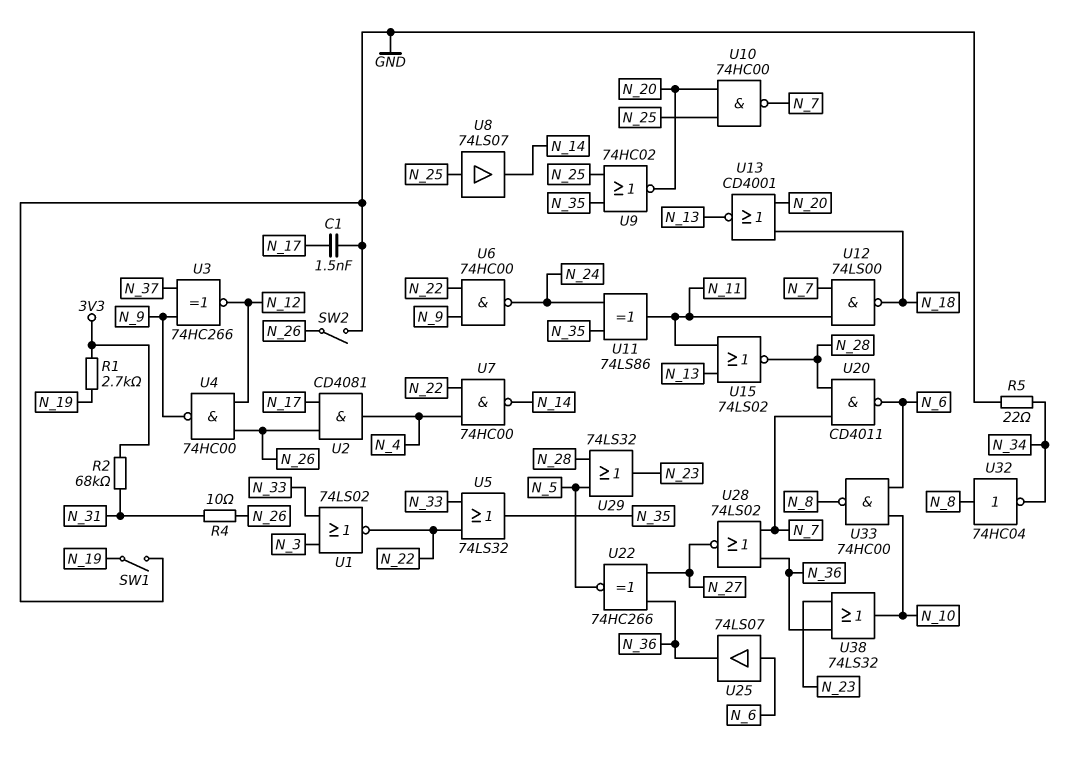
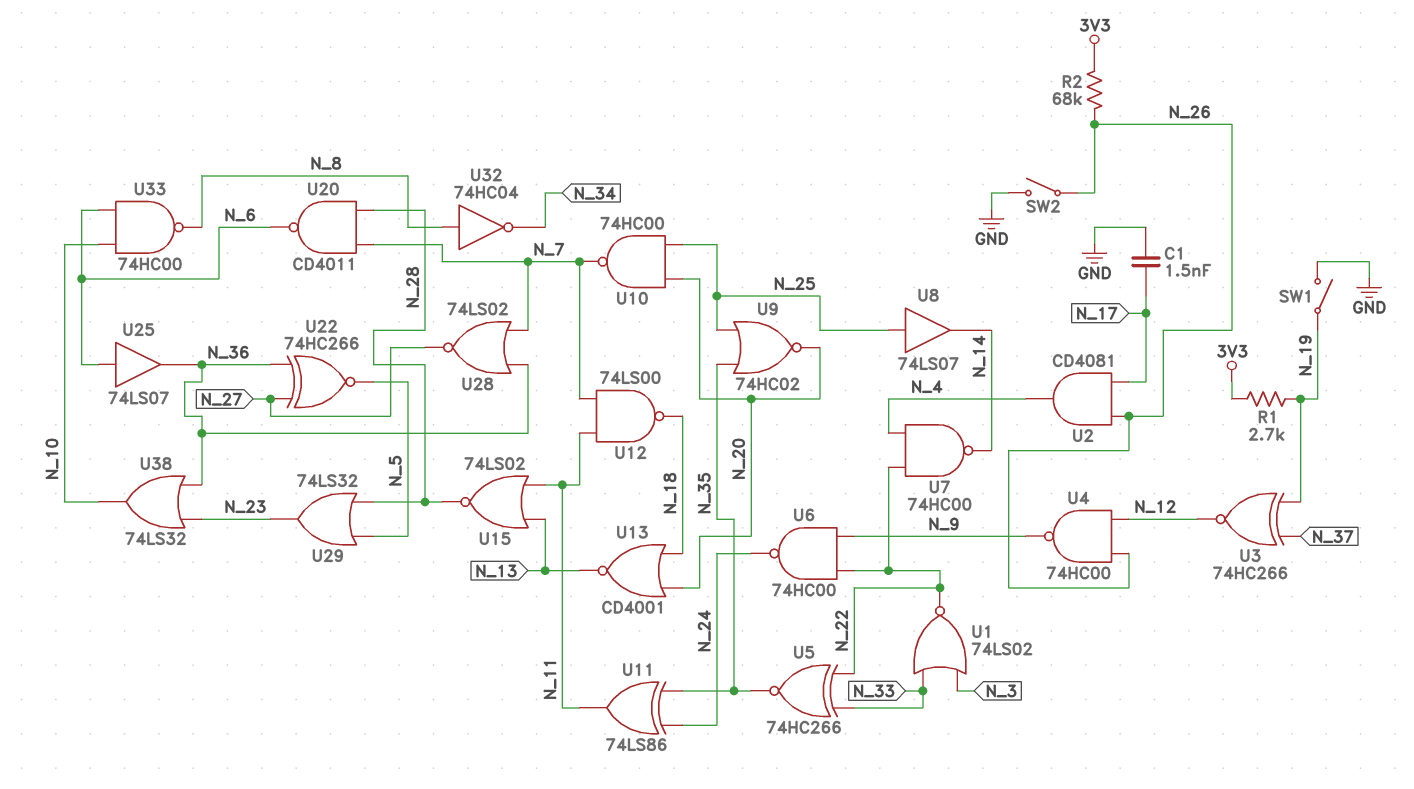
R2: 68k (3V3, N_31) -> 68k (3V3, N_26)
R4: 10 (N_26, N_31) -> none
R5: 22 (GND, N_34) -> none
U3: XNOR 74HC266 (in N_9, in N_37, out N_12) -> XNOR 74HC266 (in N_19, in N_37, out N_12)
U5: OR 74LS32 (in N_22, in N_33, out N_35) -> XNOR 74HC266 (in N_22, in N_33, out N_35)

